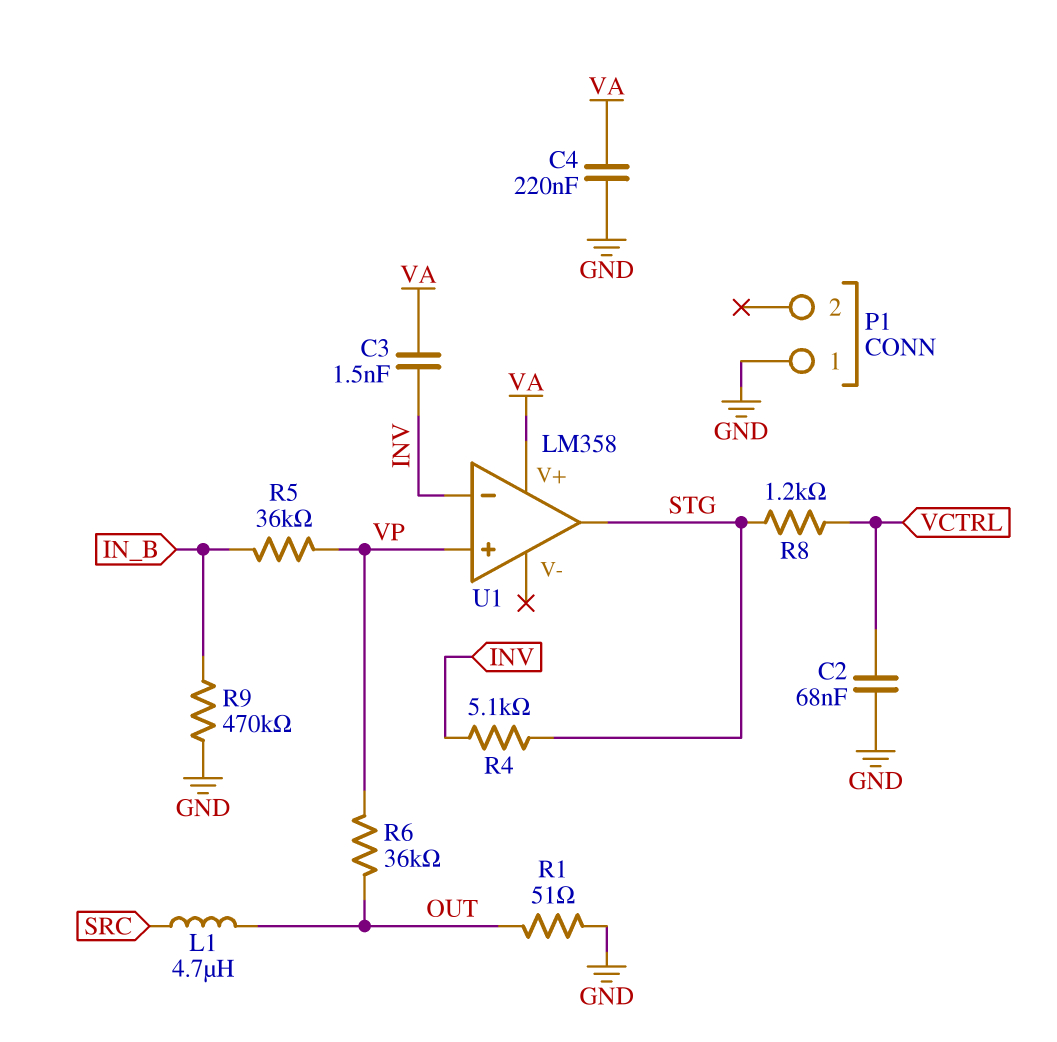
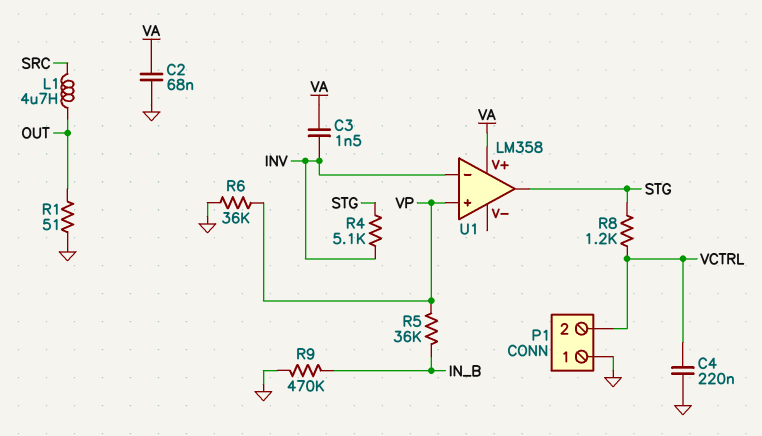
C2: 68nF (GND, VCTRL) -> 68nF (GND, VA)
C4: 220nF (GND, VA) -> 220nF (GND, VCTRL)
P1 pin 2: none -> VCTRL
R6: 36k (OUT, VP) -> 36k (GND, VP)

